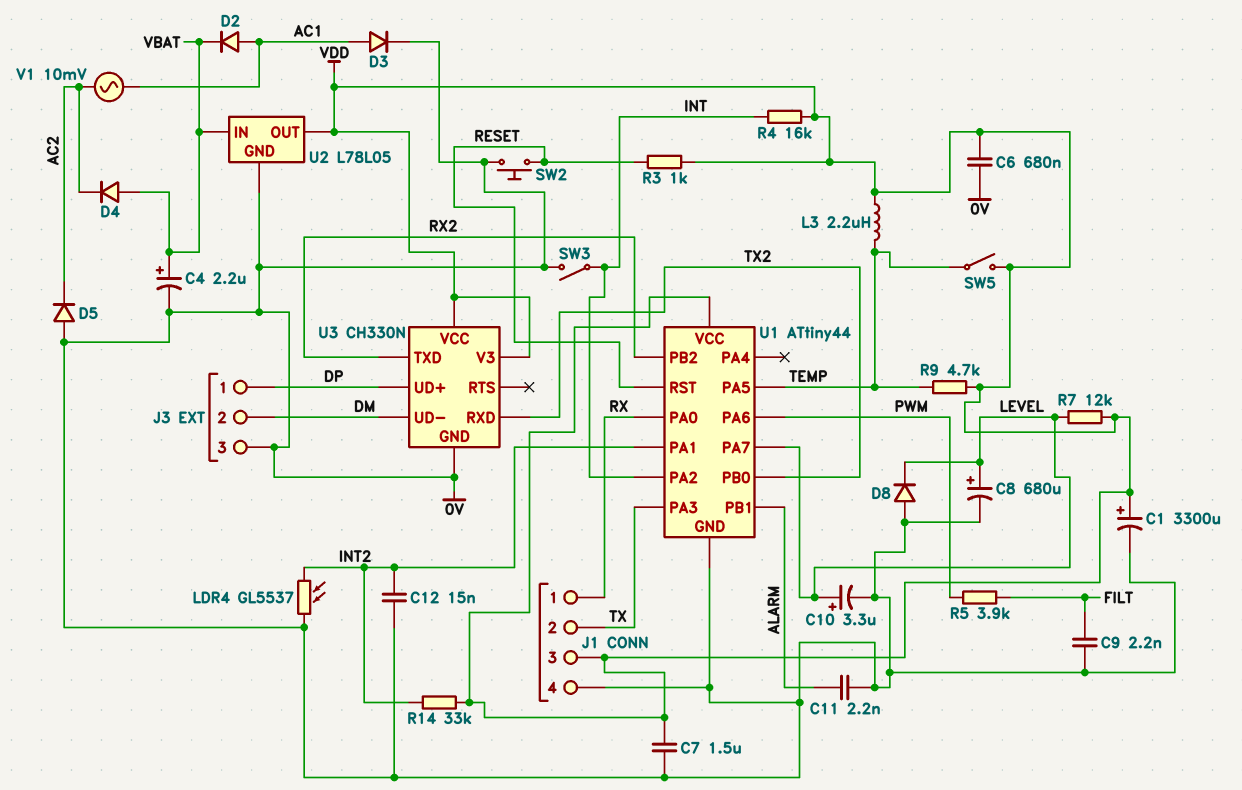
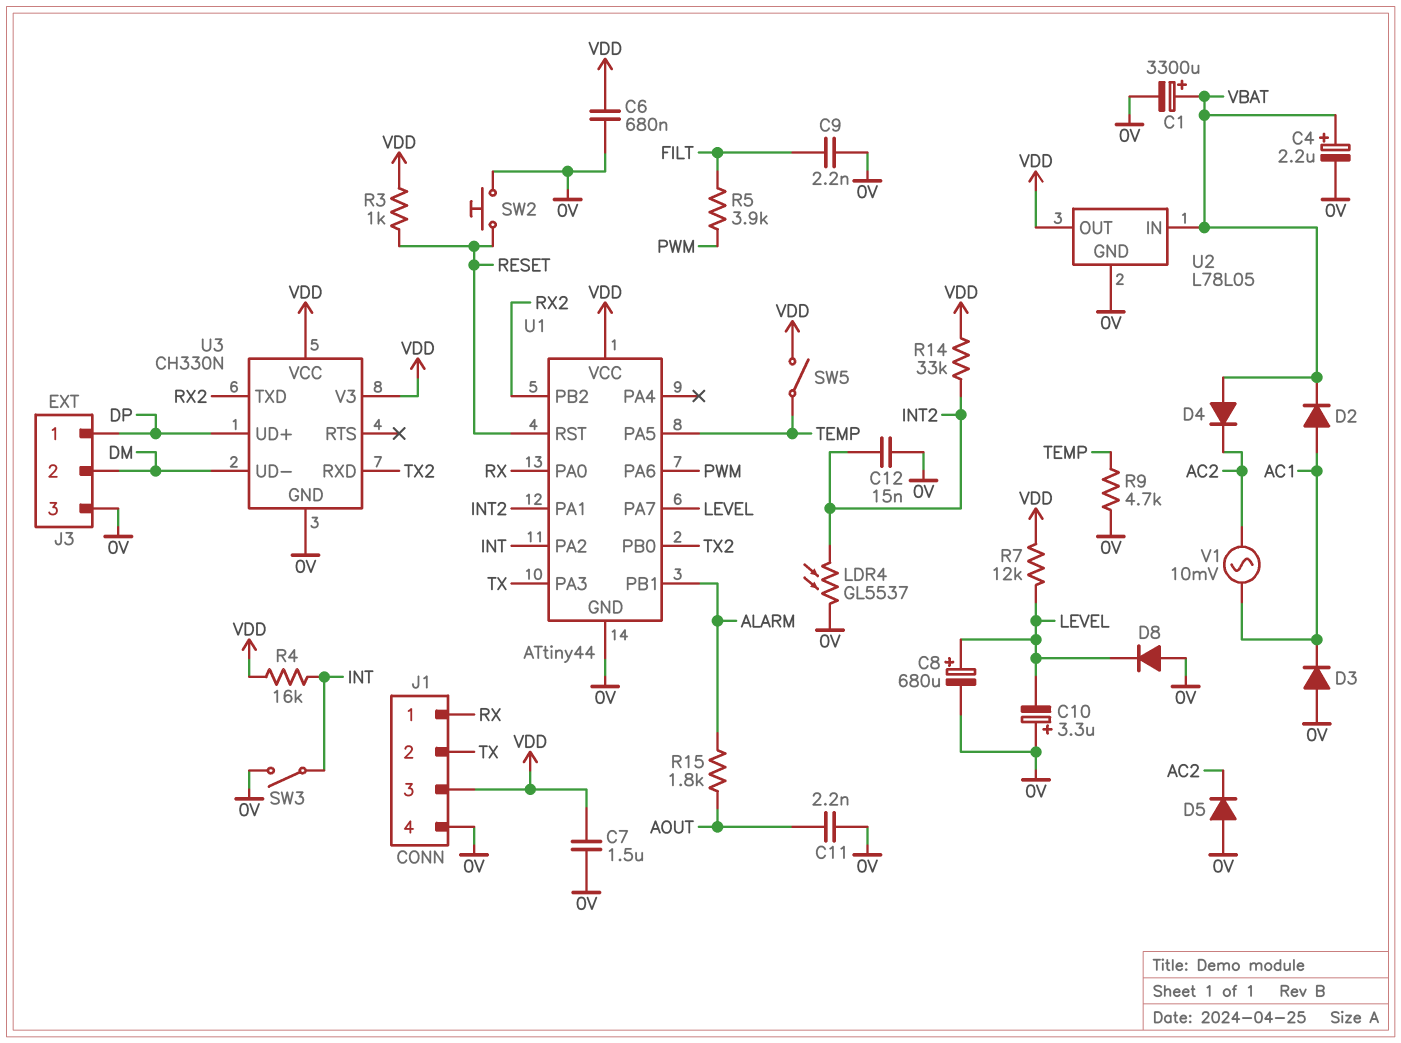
C1: 3300uF (plus VDD, minus 0V) -> 3300uF (plus VBAT, minus 0V)
C10: 3.3uF (plus LEVEL, minus 0V) -> 3.3uF (plus 0V, minus LEVEL)
C11: 2.2nF (0V, ALARM) -> 2.2nF (0V, AOUT)
D3: diode (A AC1, K 0V) -> diode (A 0V, K AC1)
L3: 2.2uH (TEMP, VDD) -> none
R9: 4.7k (TEMP, VDD) -> 4.7k (0V, TEMP)
R15: none -> 1.8k (ALARM, AOUT)

